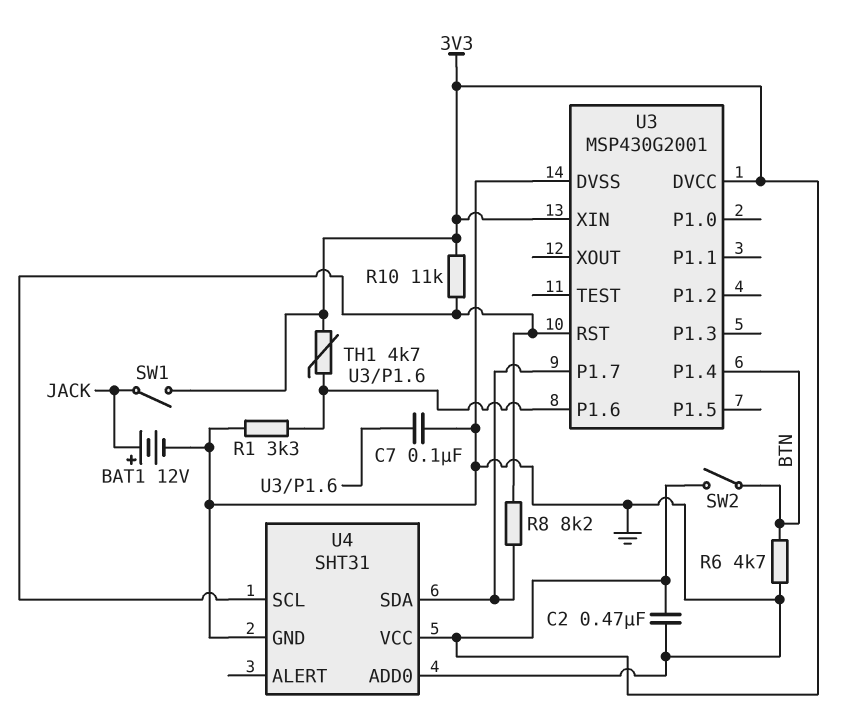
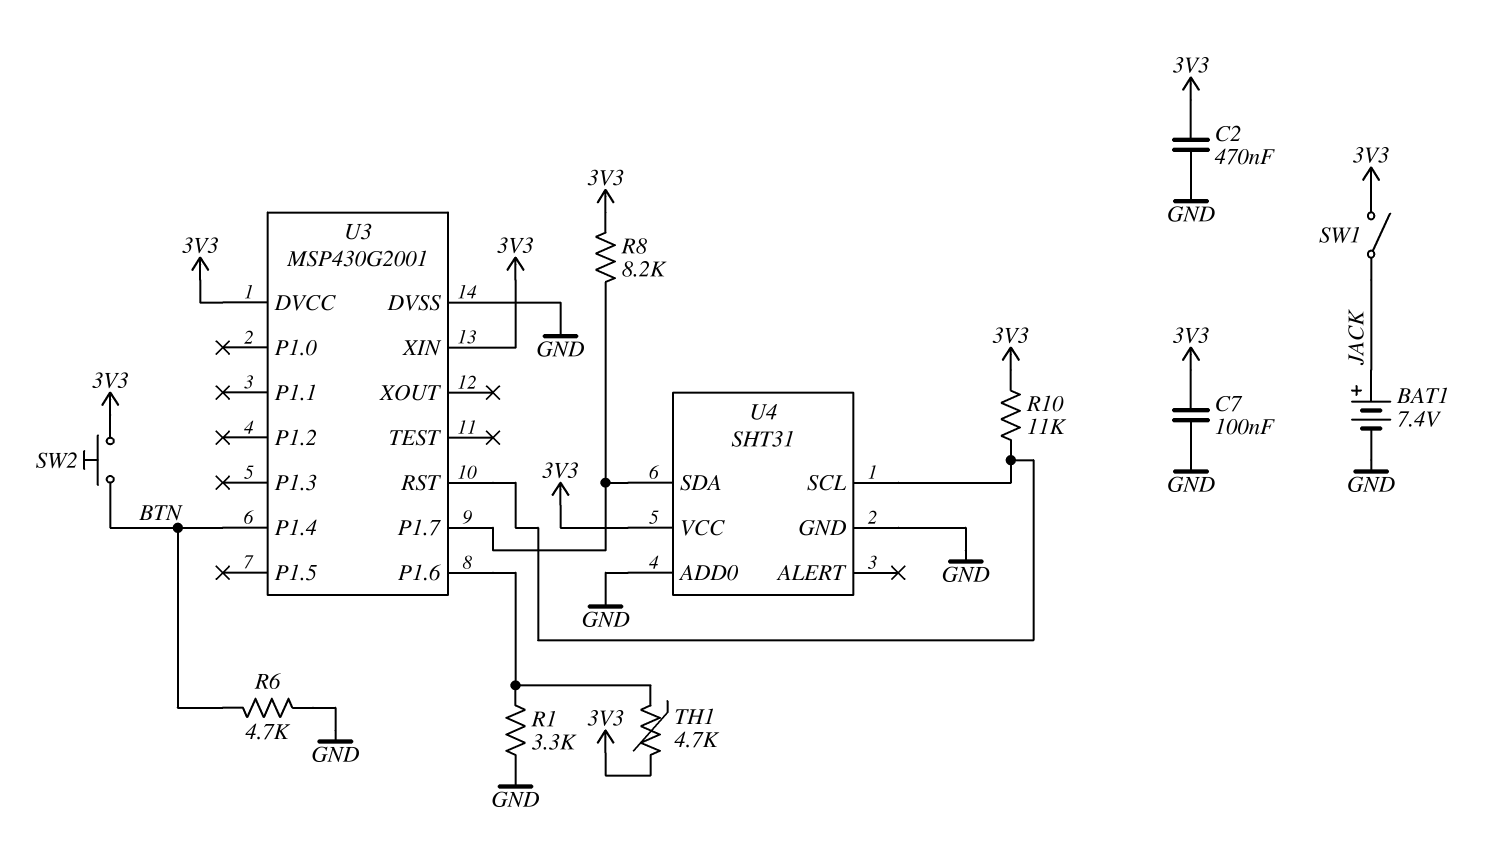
BAT1: 12V (plus JACK, minus GND) -> 7.4V (plus JACK, minus GND)
C7: 100nF (GND, U3/P1.6) -> 100nF (3V3, GND)
R8: 8.2k (U3/P1.7, U3/RST) -> 8.2k (3V3, U3/P1.7)
SW2: switch (3V3, BTN) -> button (3V3, BTN)

